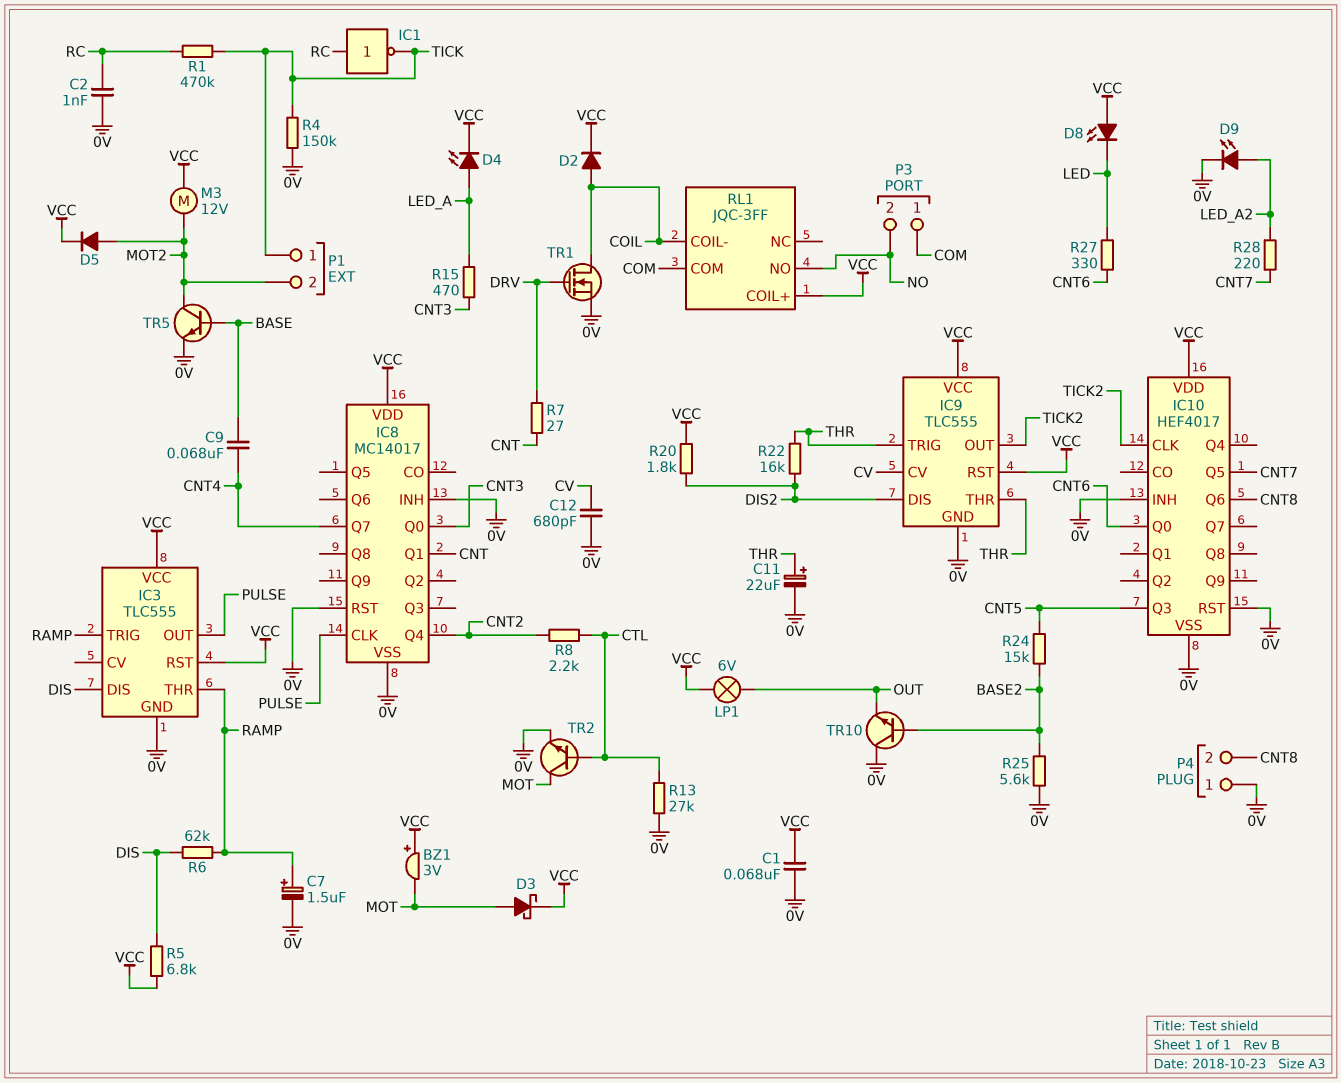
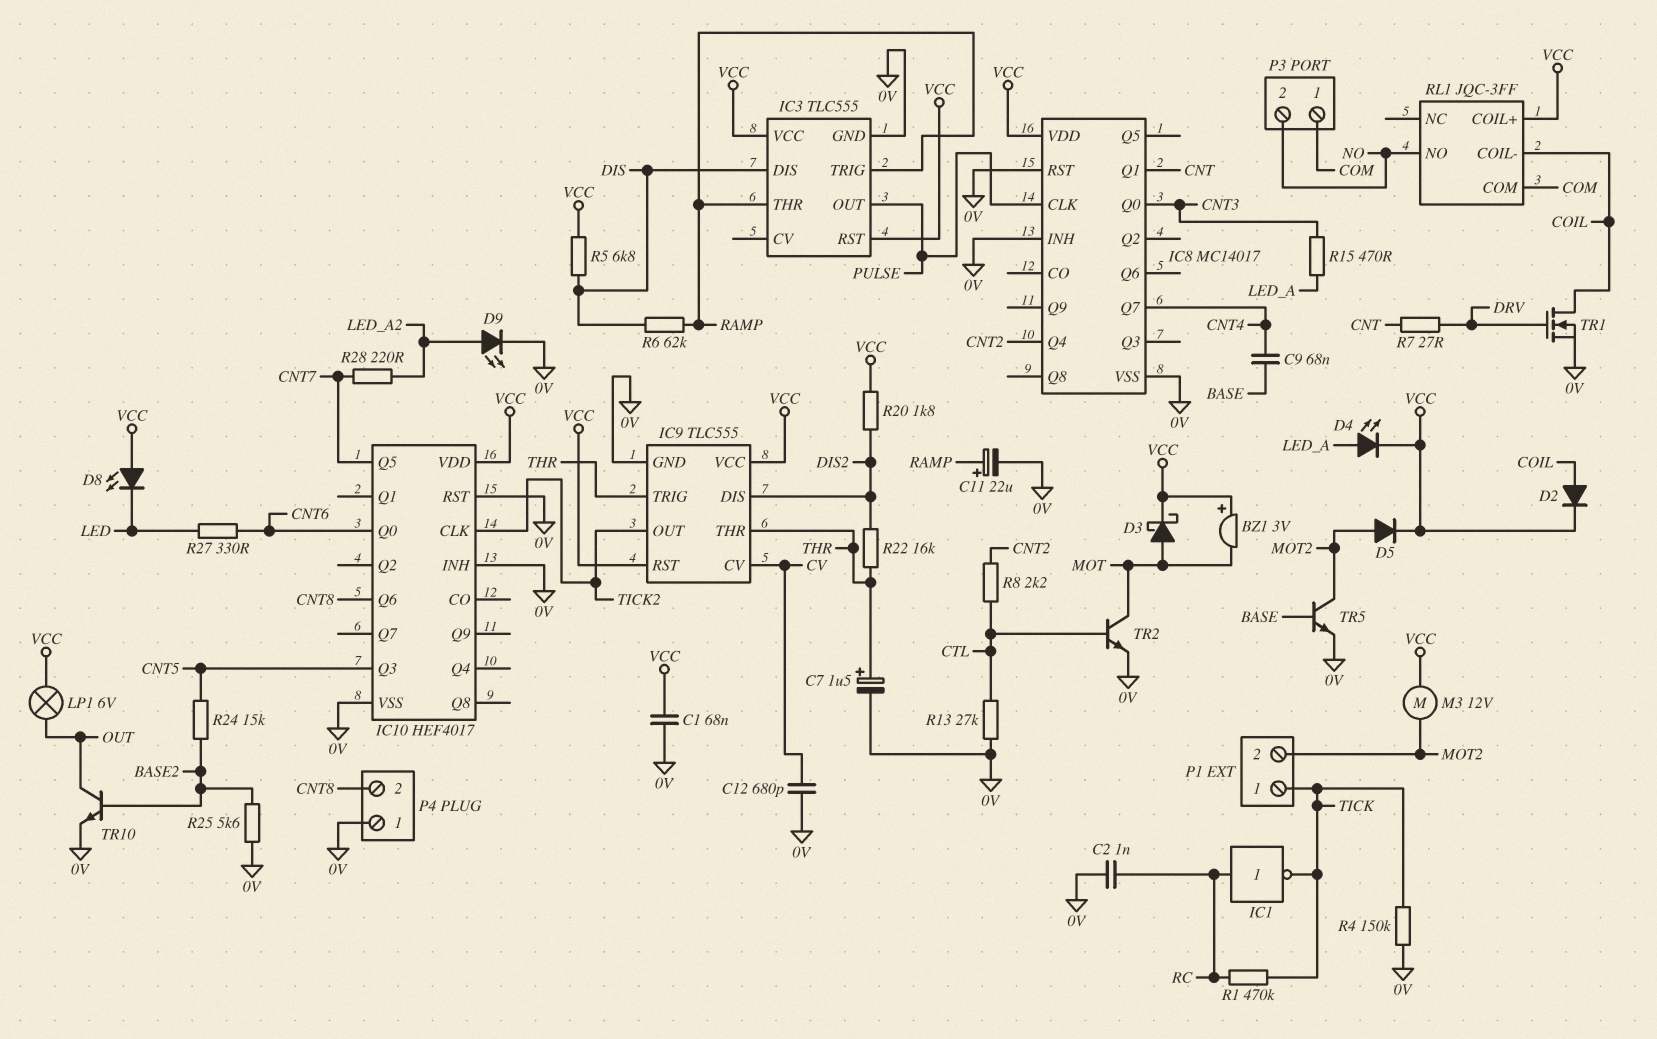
C7: 1.5uF (plus RAMP, minus 0V) -> 1.5uF (plus THR, minus 0V)
C11: 22uF (plus THR, minus 0V) -> 22uF (plus RAMP, minus 0V)
TR10: NPN (B BASE2, C 0V, E OUT) -> NPN (B BASE2, C OUT, E 0V)

